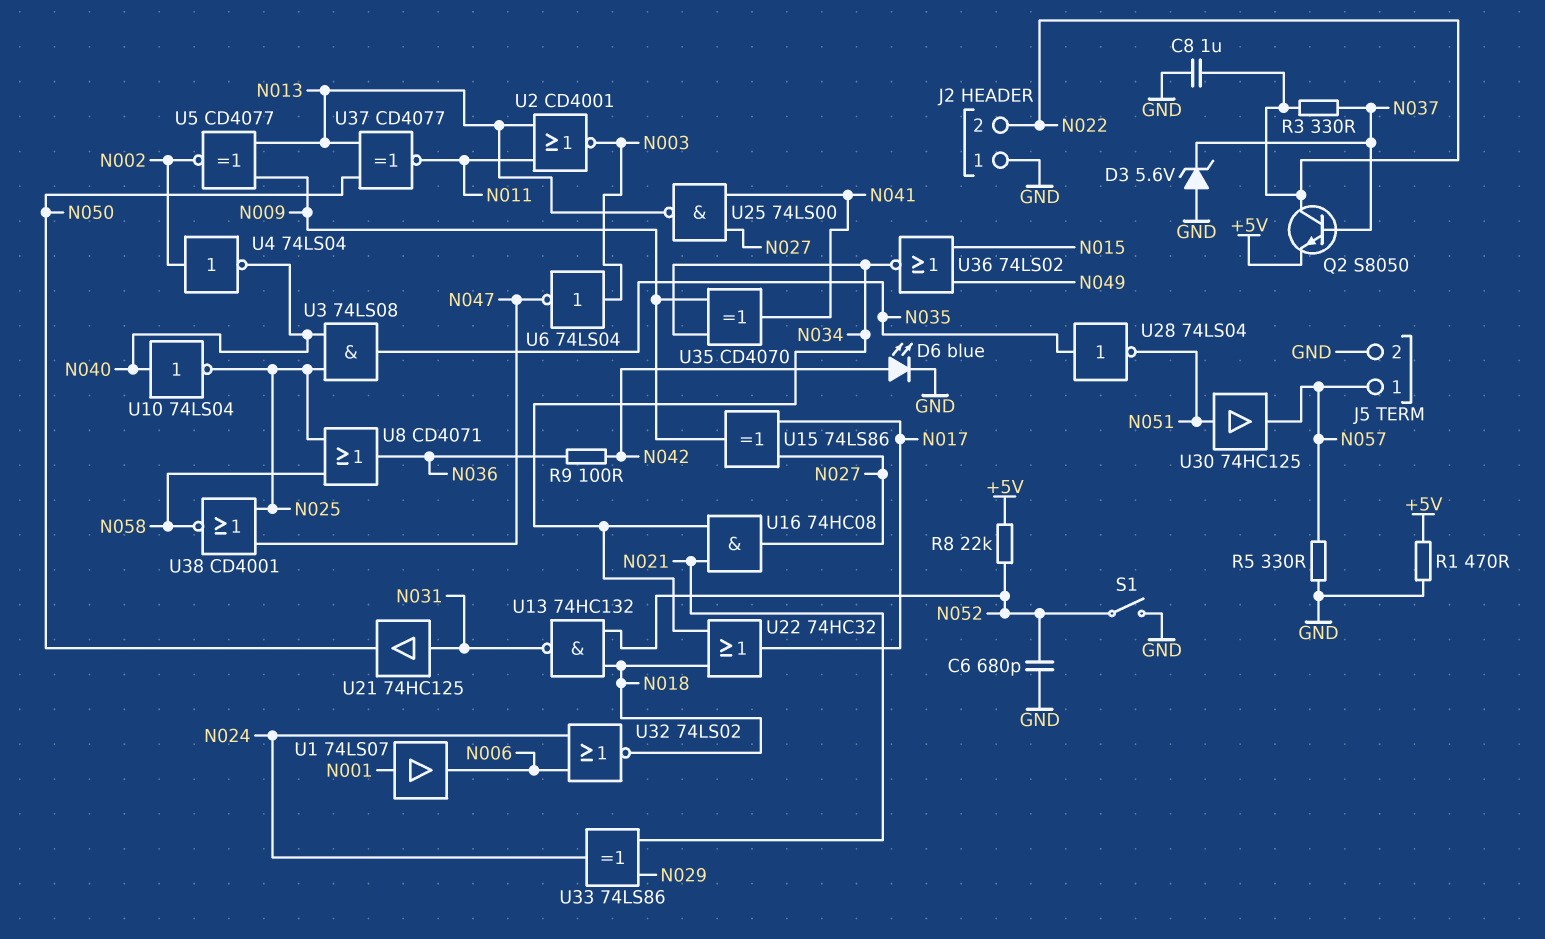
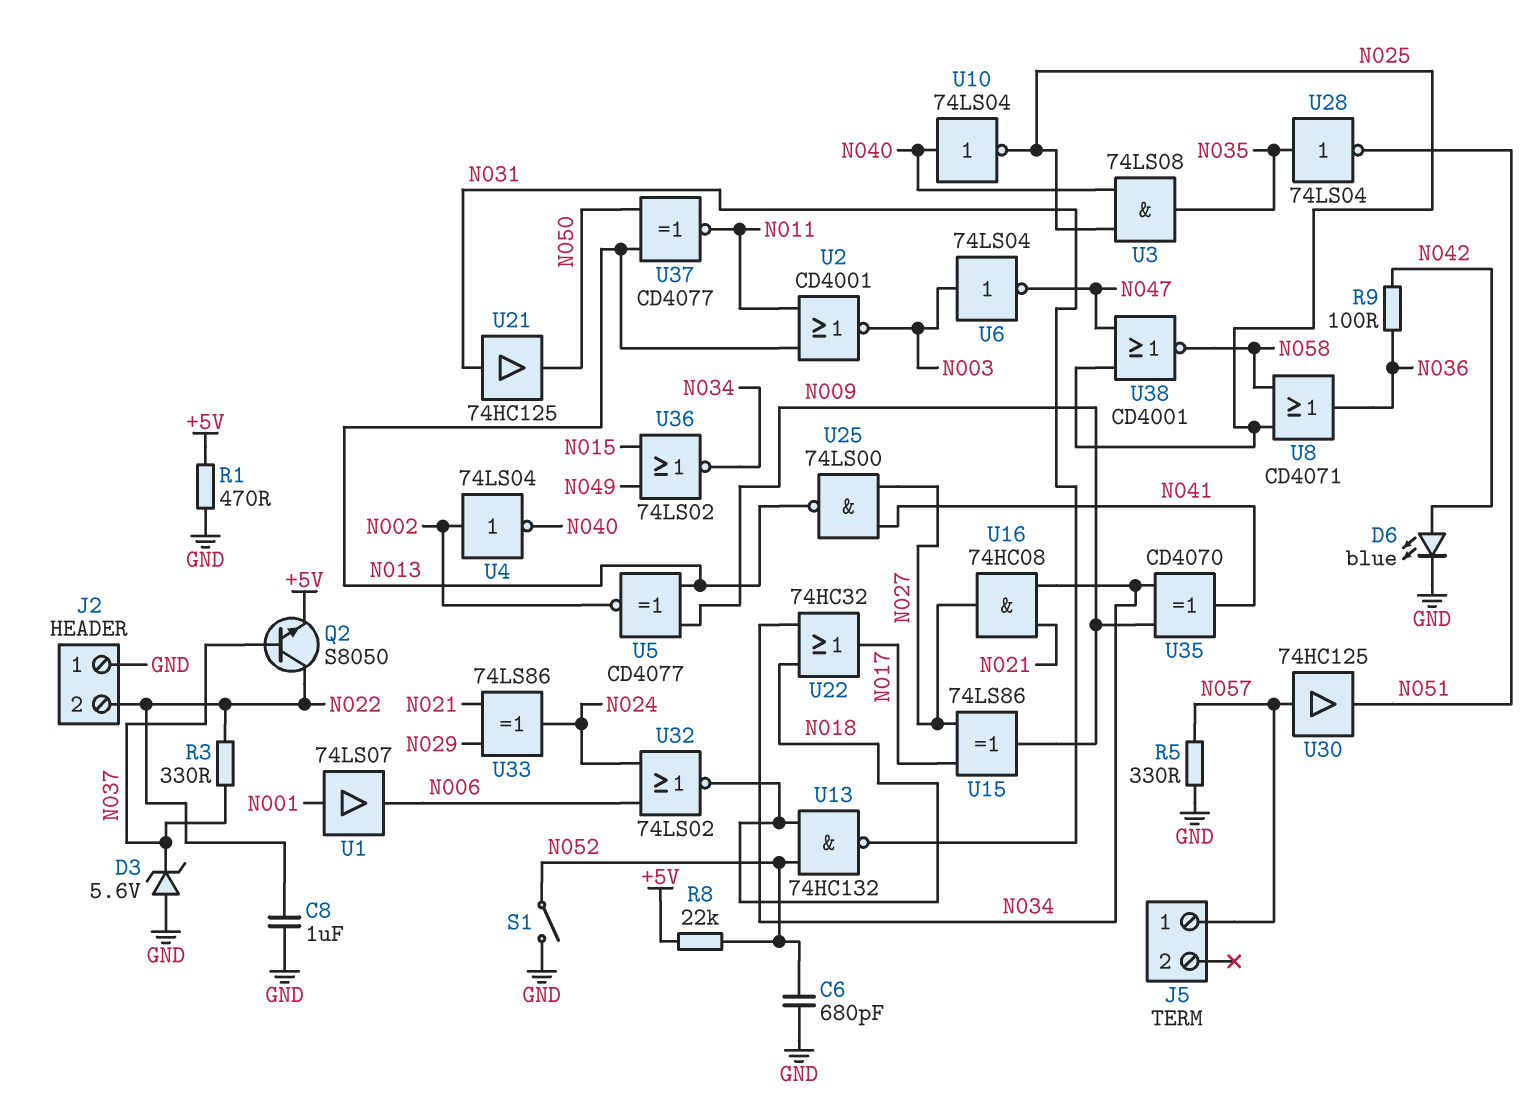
J5 pin 2: GND -> none
U30: buffer 74HC125 (in N051, out N057) -> buffer 74HC125 (in N057, out N051)

